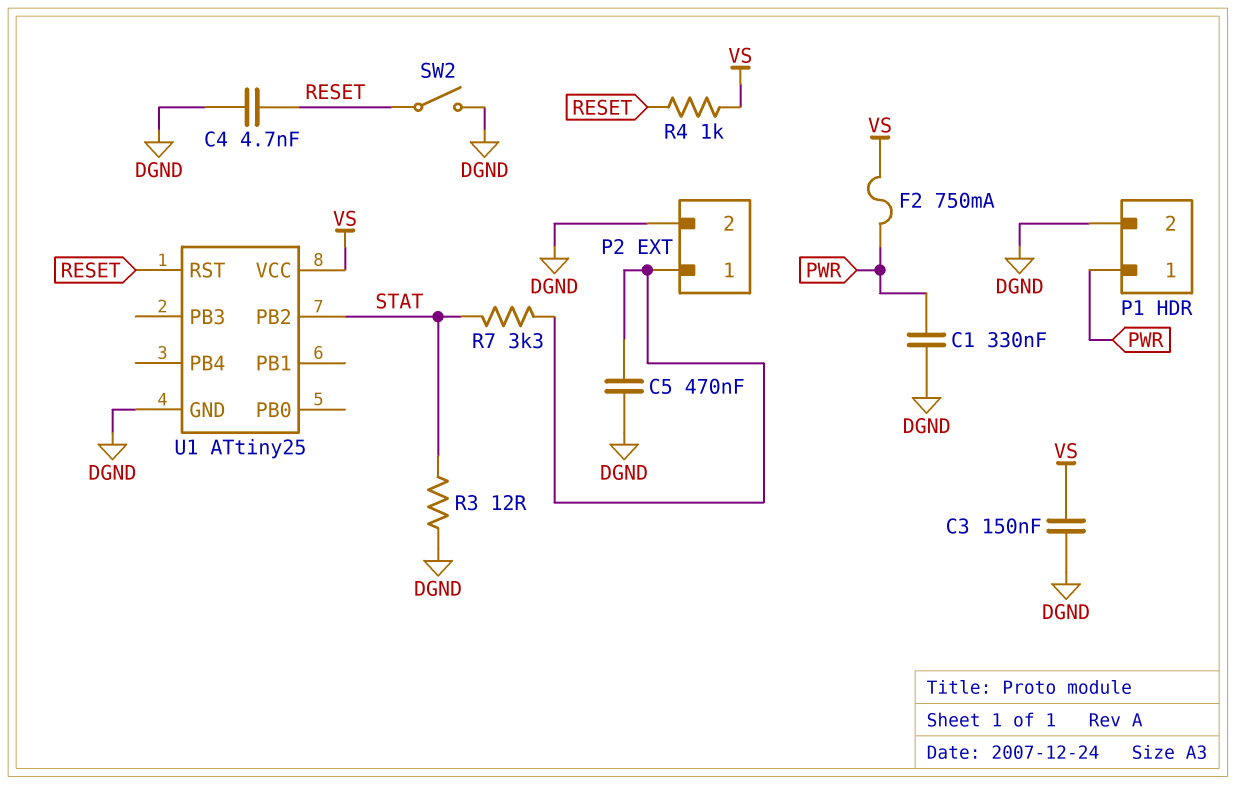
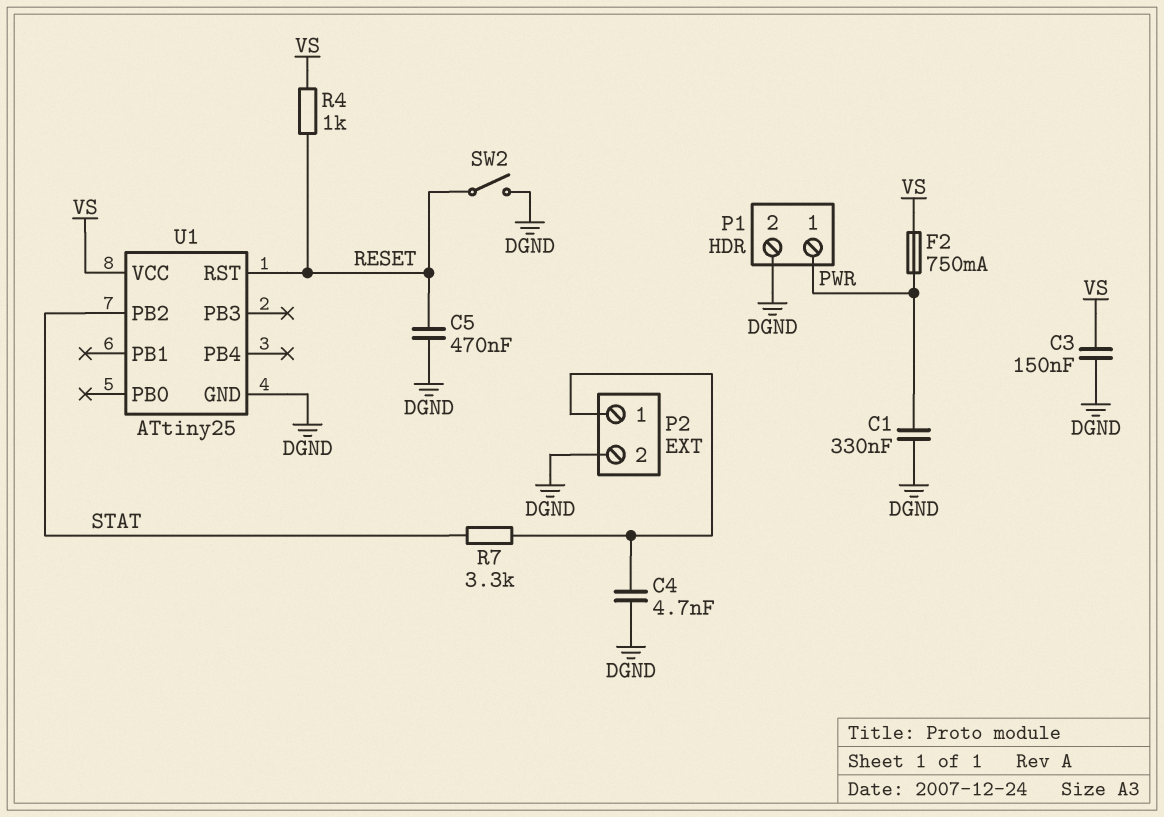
C4: 4.7nF (DGND, RESET) -> 4.7nF (DGND, P2/1)
C5: 470nF (DGND, P2/1) -> 470nF (DGND, RESET)
R3: 12 (DGND, STAT) -> none

